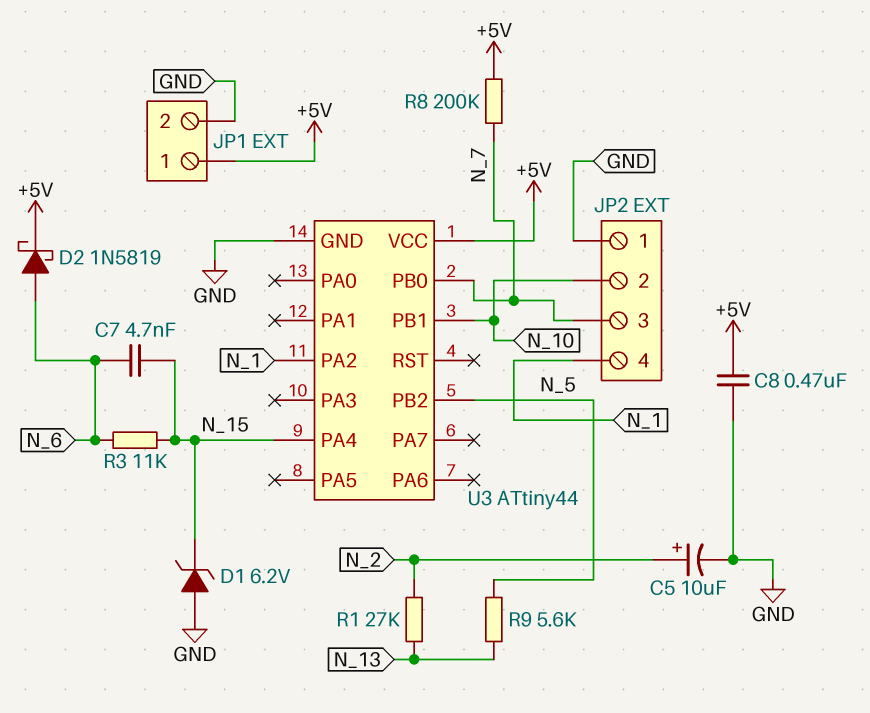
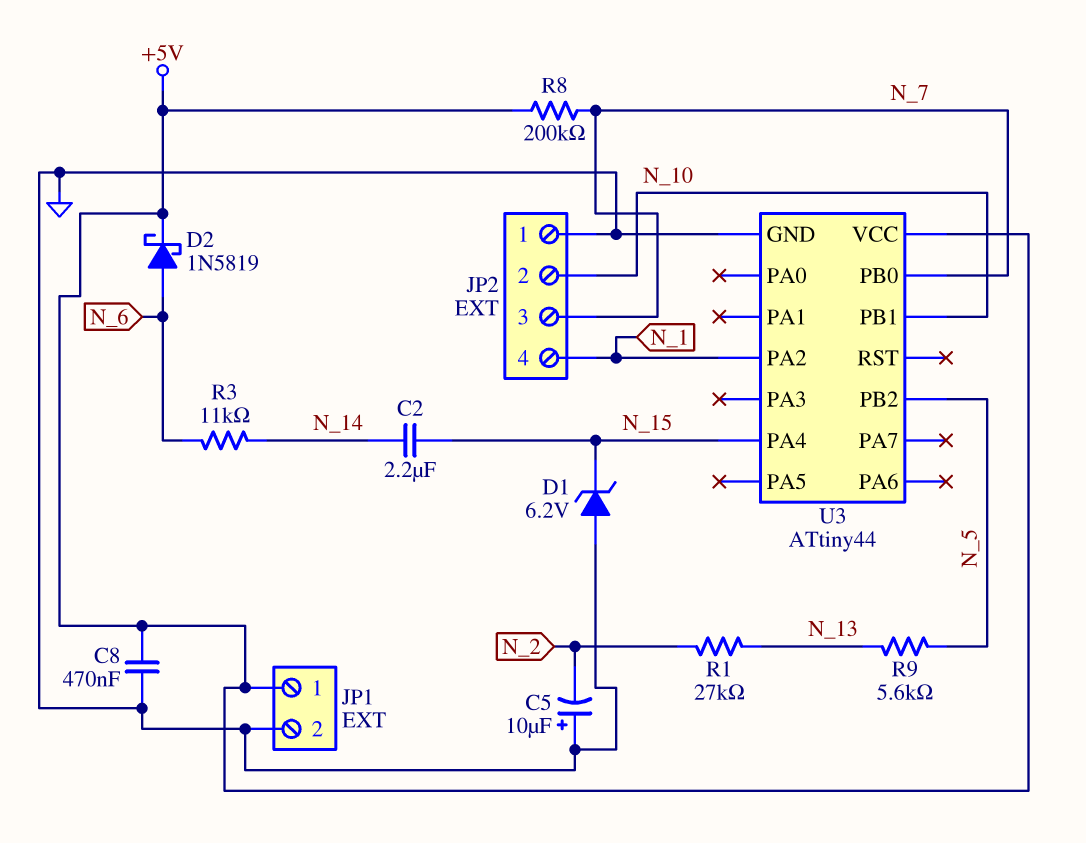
C2: none -> 2.2uF (N_14, N_15)
C5: 10uF (plus N_2, minus GND) -> 10uF (plus GND, minus N_2)
C7: 4.7nF (N_6, N_15) -> none
R3: 11k (N_6, N_15) -> 11k (N_6, N_14)

